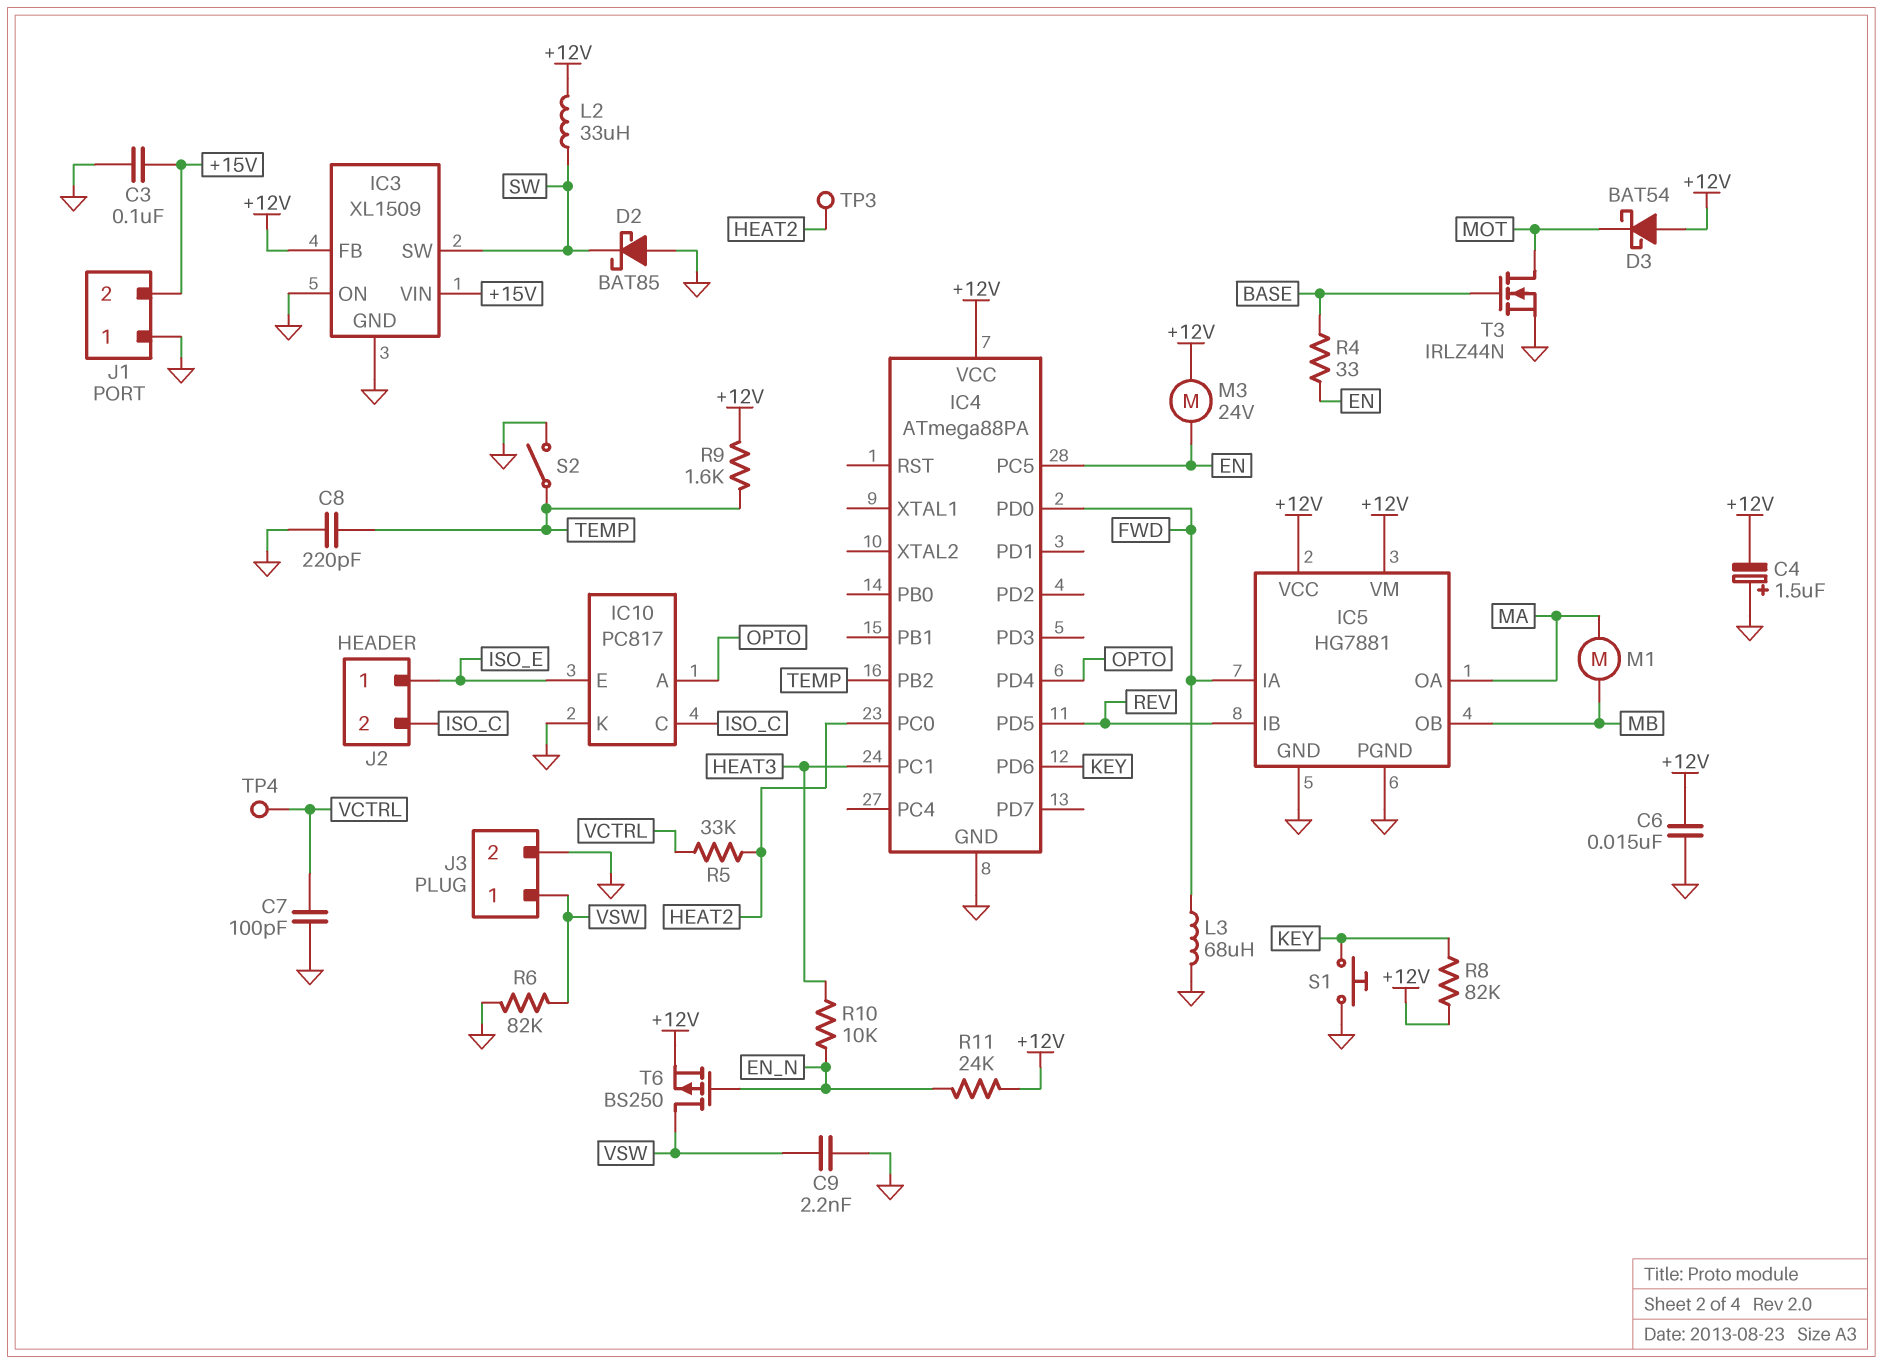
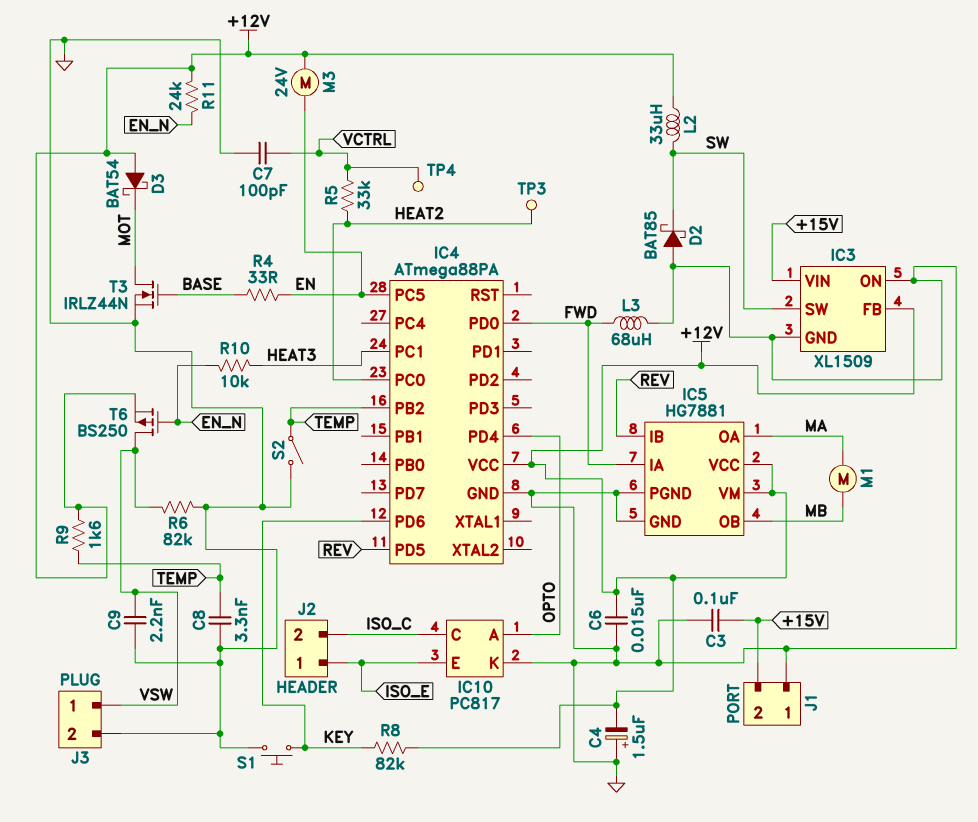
C8: 220pF (GND, TEMP) -> 3.3nF (GND, TEMP)

